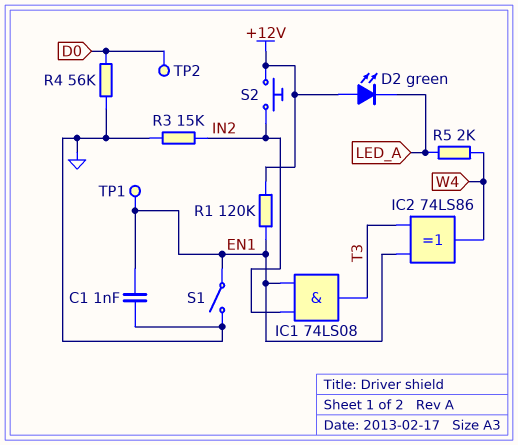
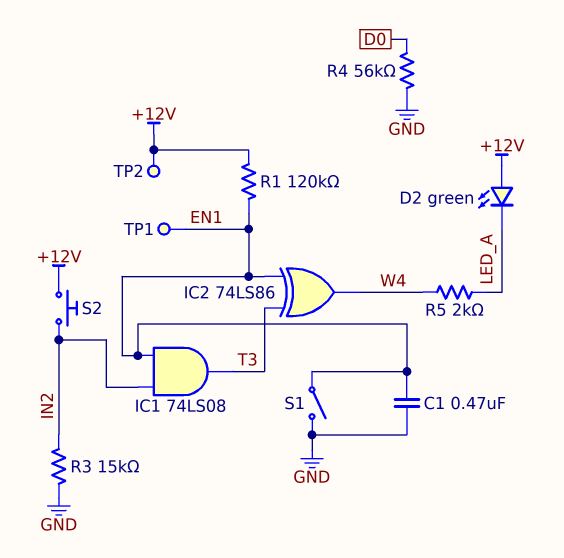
C1: 1nF (EN1, GND) -> 470nF (EN1, GND)
TP2: test point (D0) -> test point (+12V)

